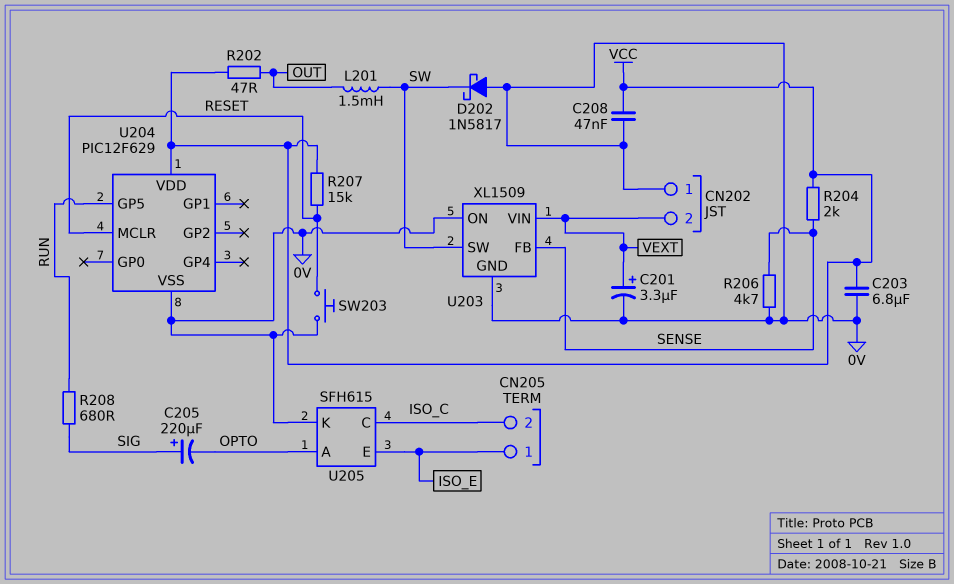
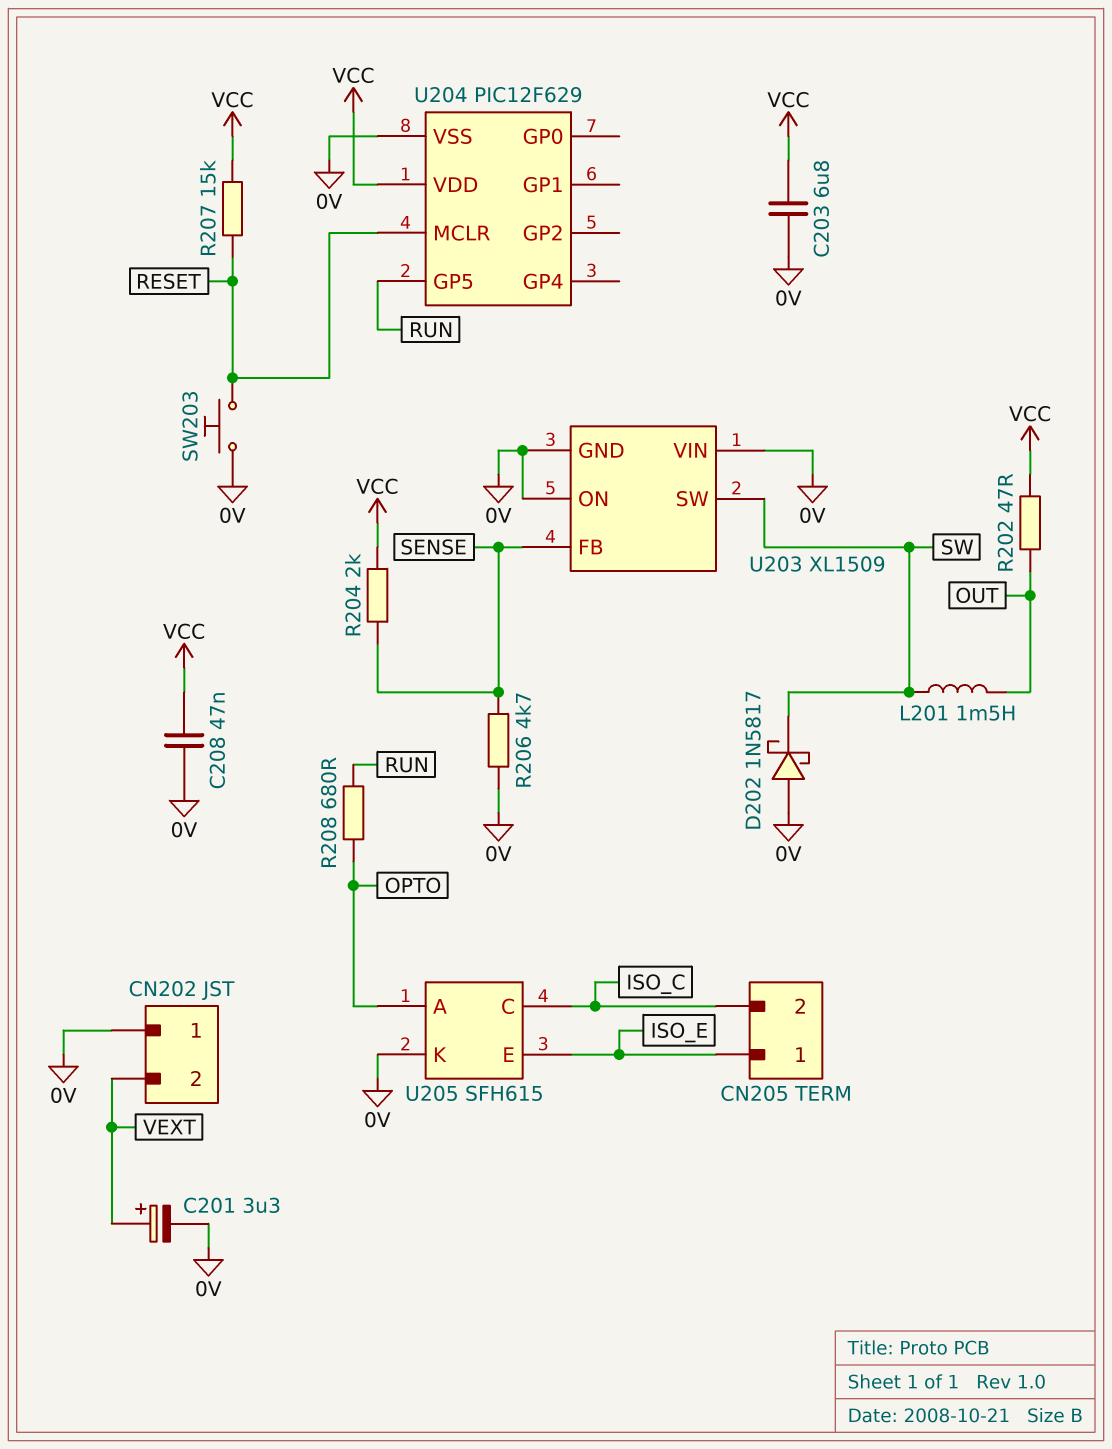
C205: 220uF (plus SIG, minus OPTO) -> none
R208: 680 (RUN, SIG) -> 680 (OPTO, RUN)
U203 pin VIN: VEXT -> 0V

